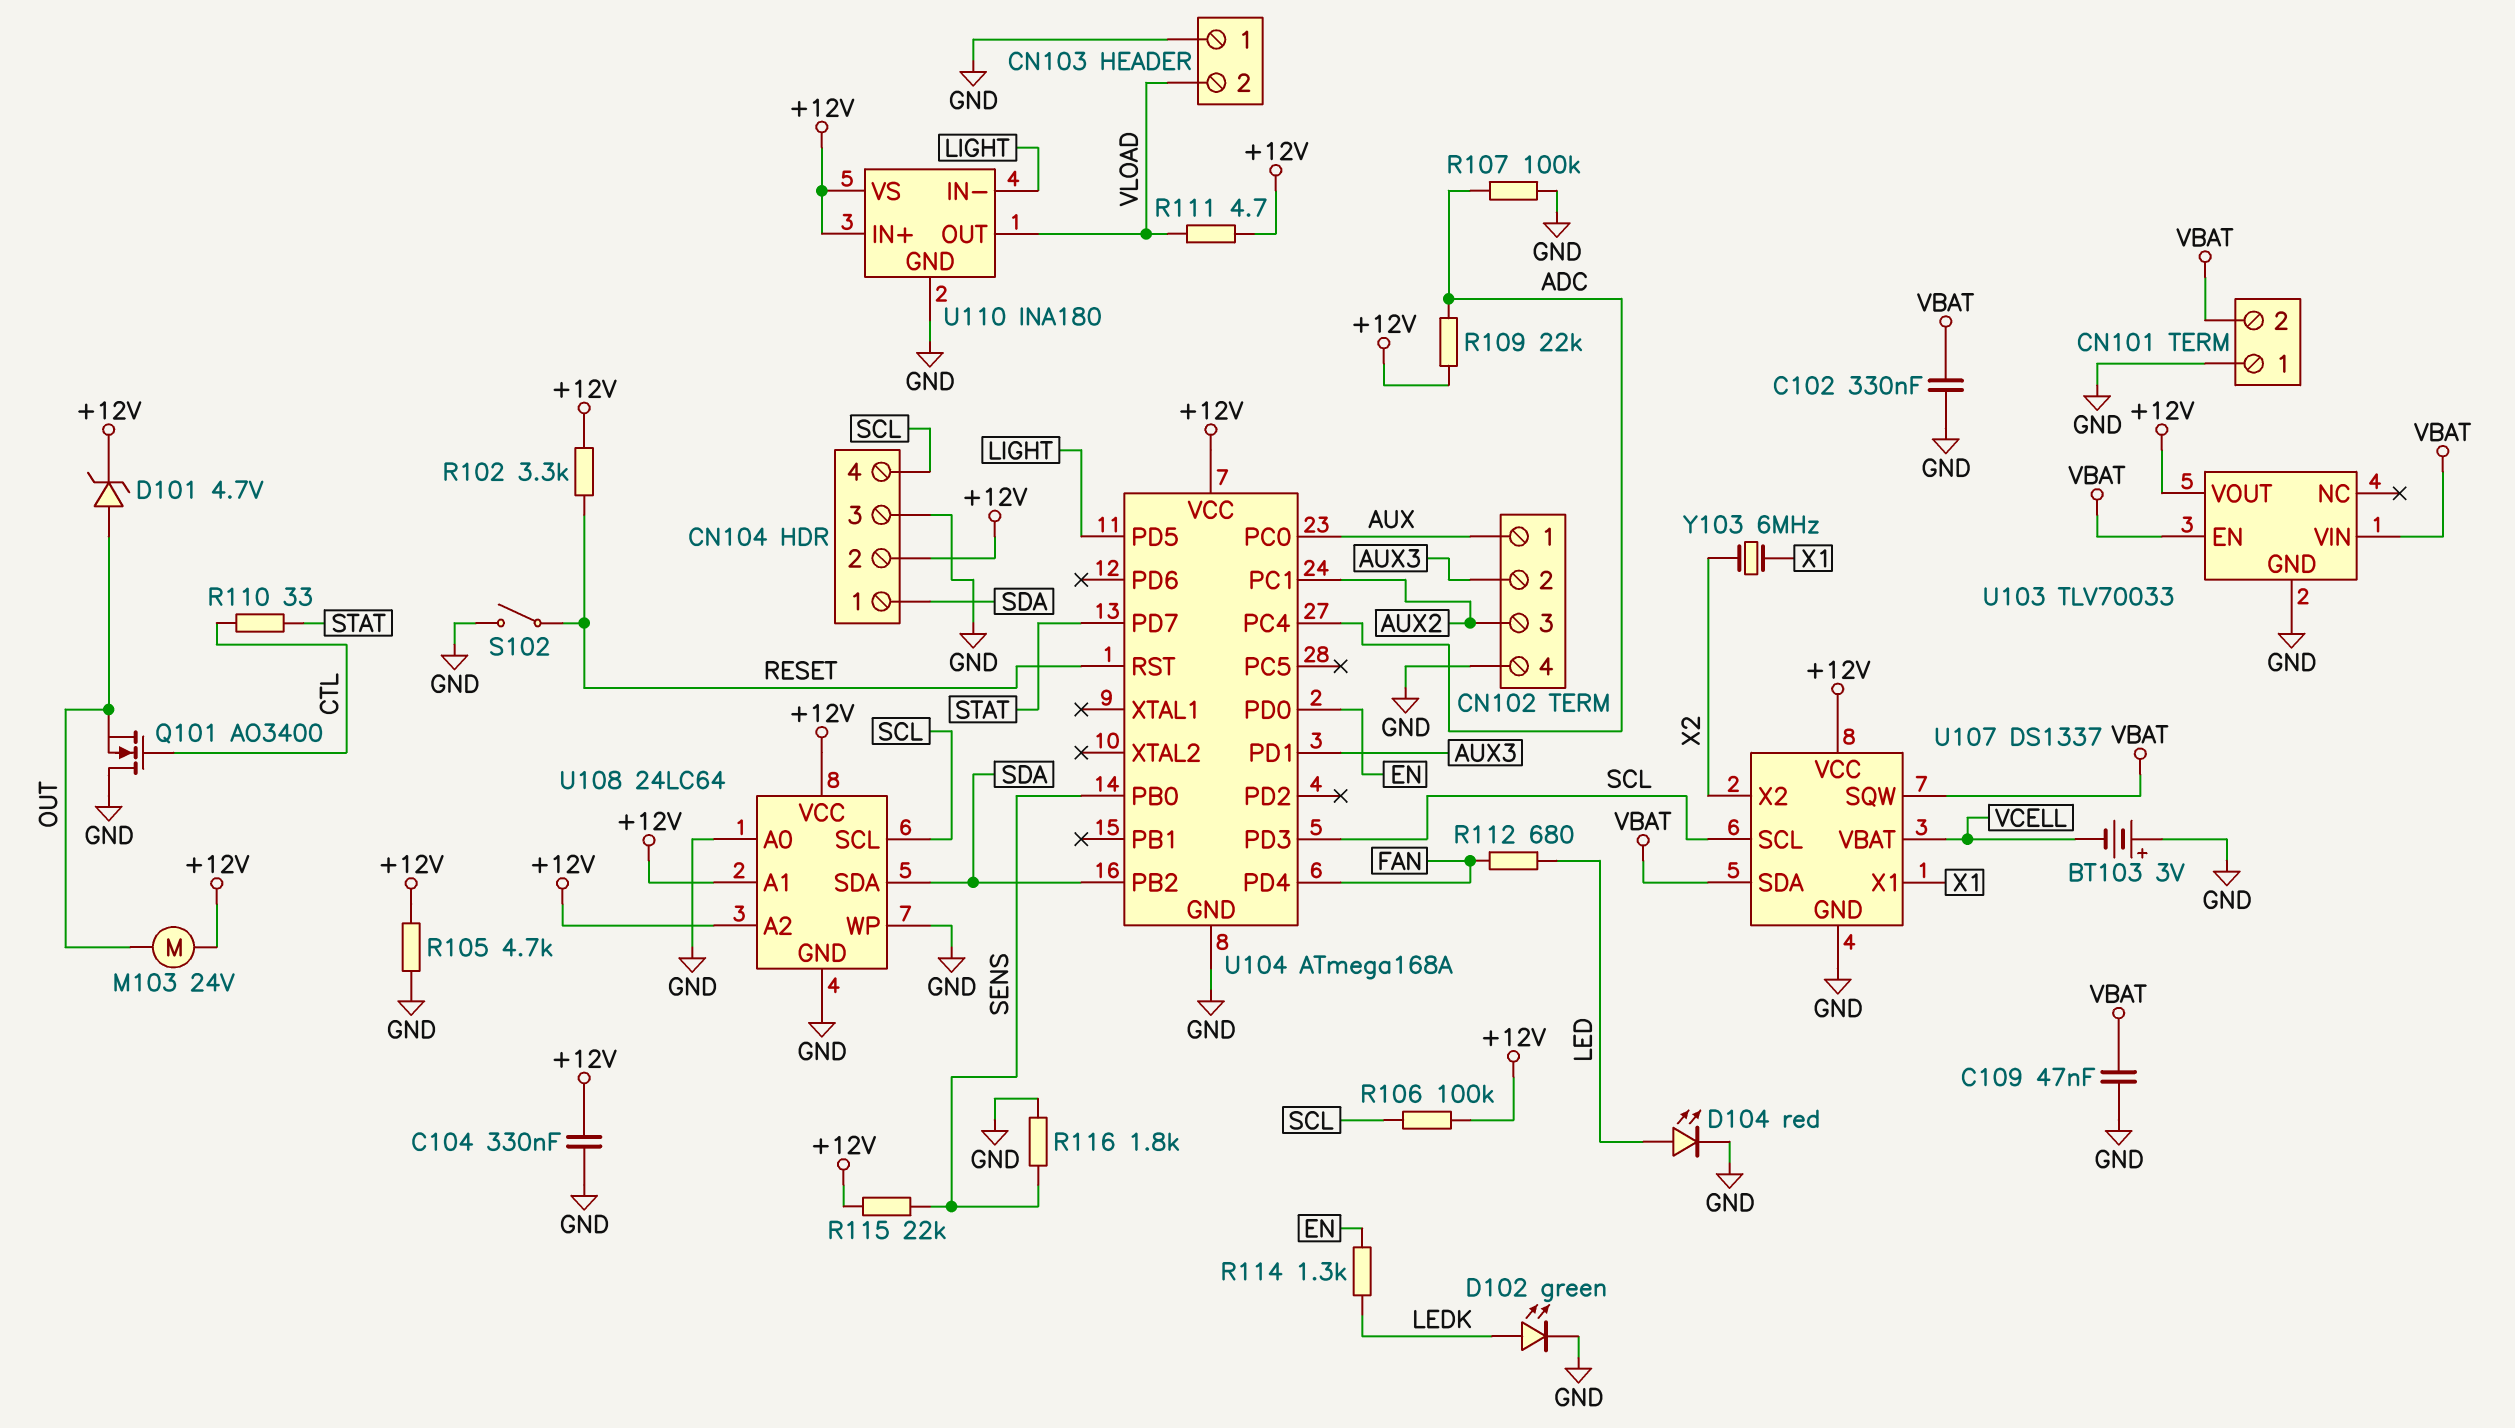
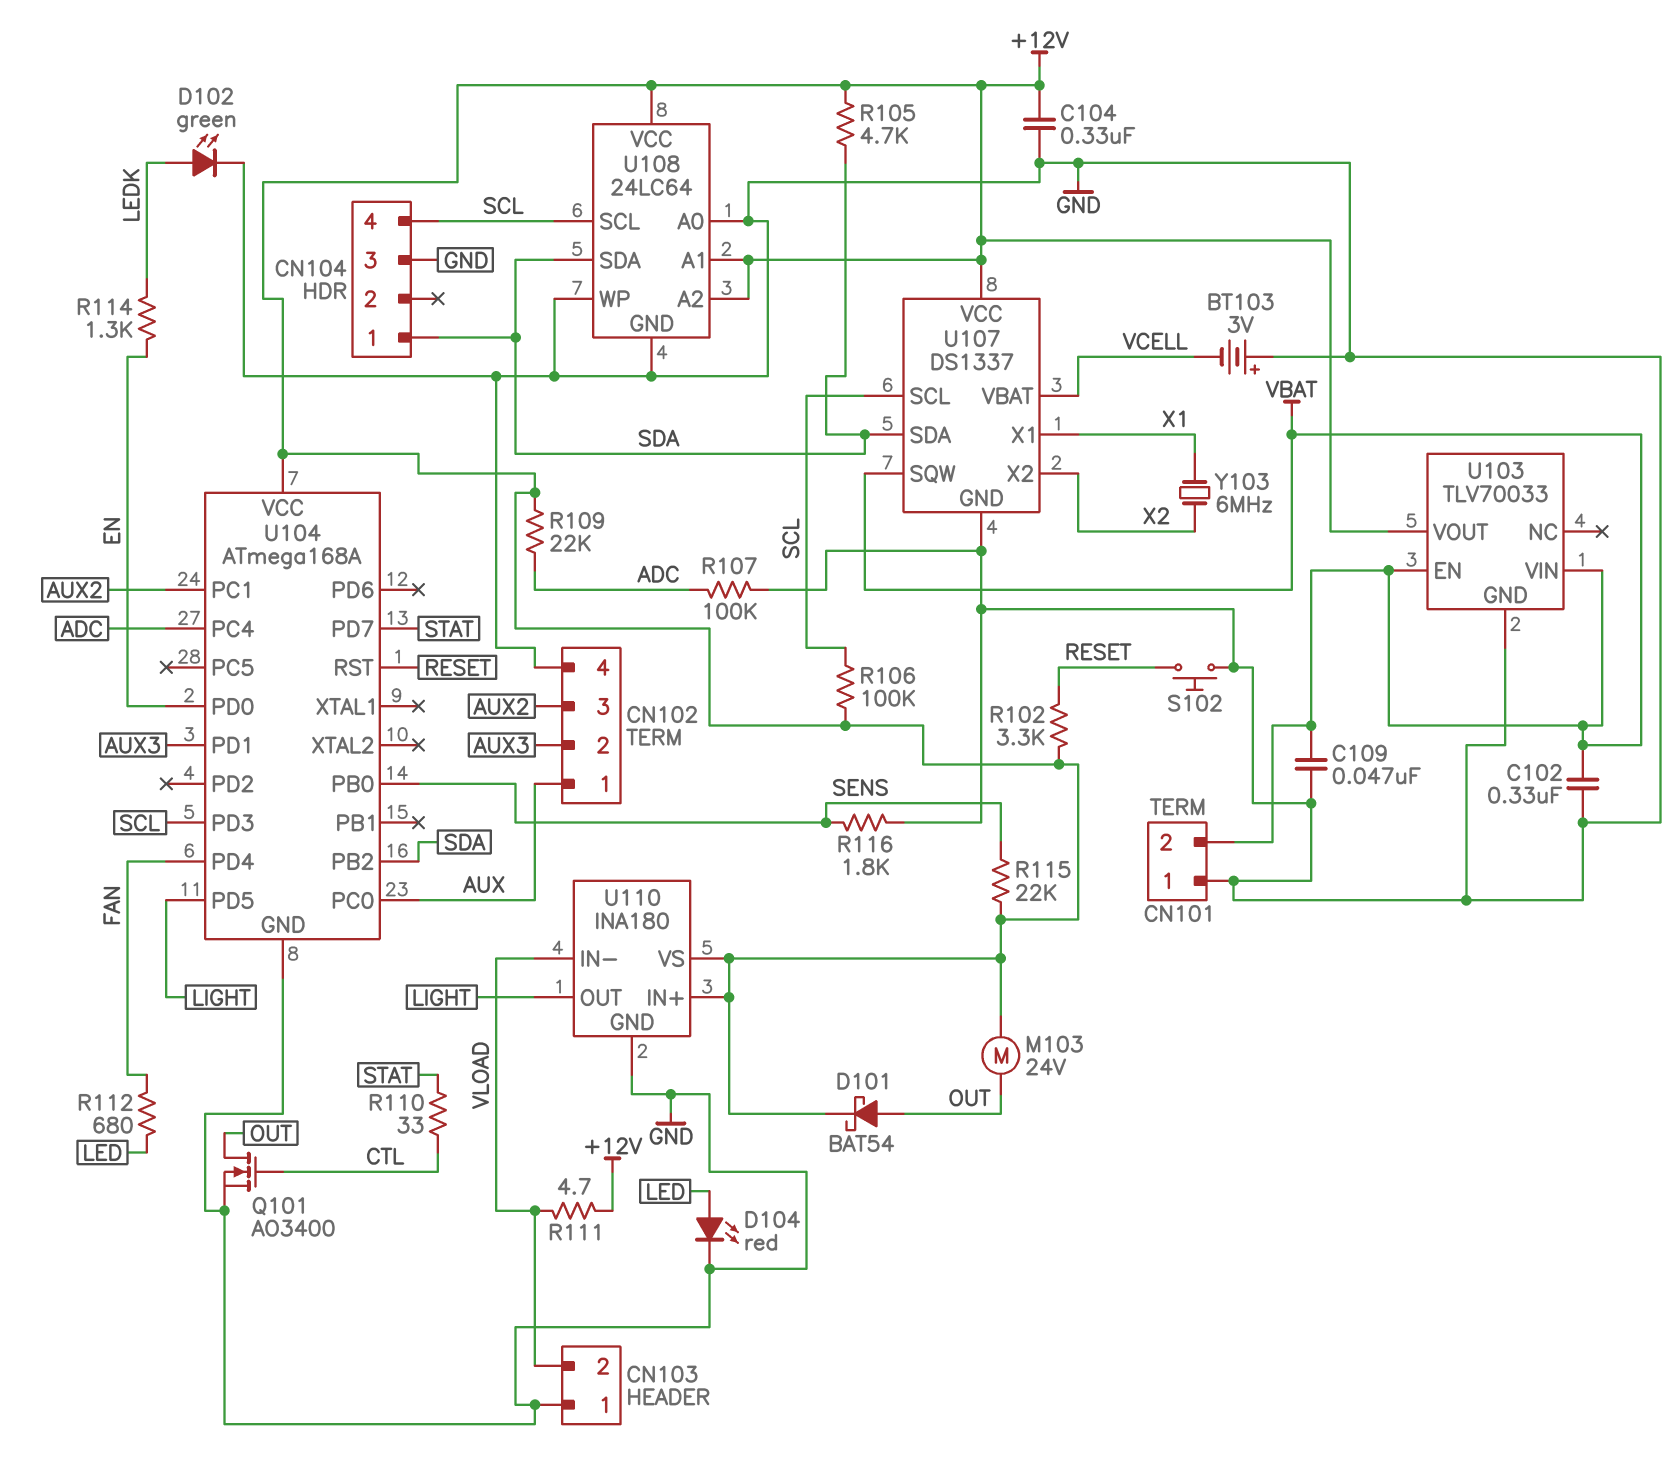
CN104 pin 2: +12V -> none
D101: zener 4.7V (A OUT, K +12V) -> schottky BAT54 (A OUT, K +12V)
Q101: NMOS AO3400 (G CTL, D GND, S OUT) -> NMOS AO3400 (G CTL, D OUT, S GND)
R105: 4.7k (+12V, GND) -> 4.7k (+12V, SDA)
S102: switch (GND, RESET) -> button (GND, RESET)
U107 pin SDA: VBAT -> SDA
U110 pin IN-: LIGHT -> VLOAD
U110 pin OUT: VLOAD -> LIGHT

